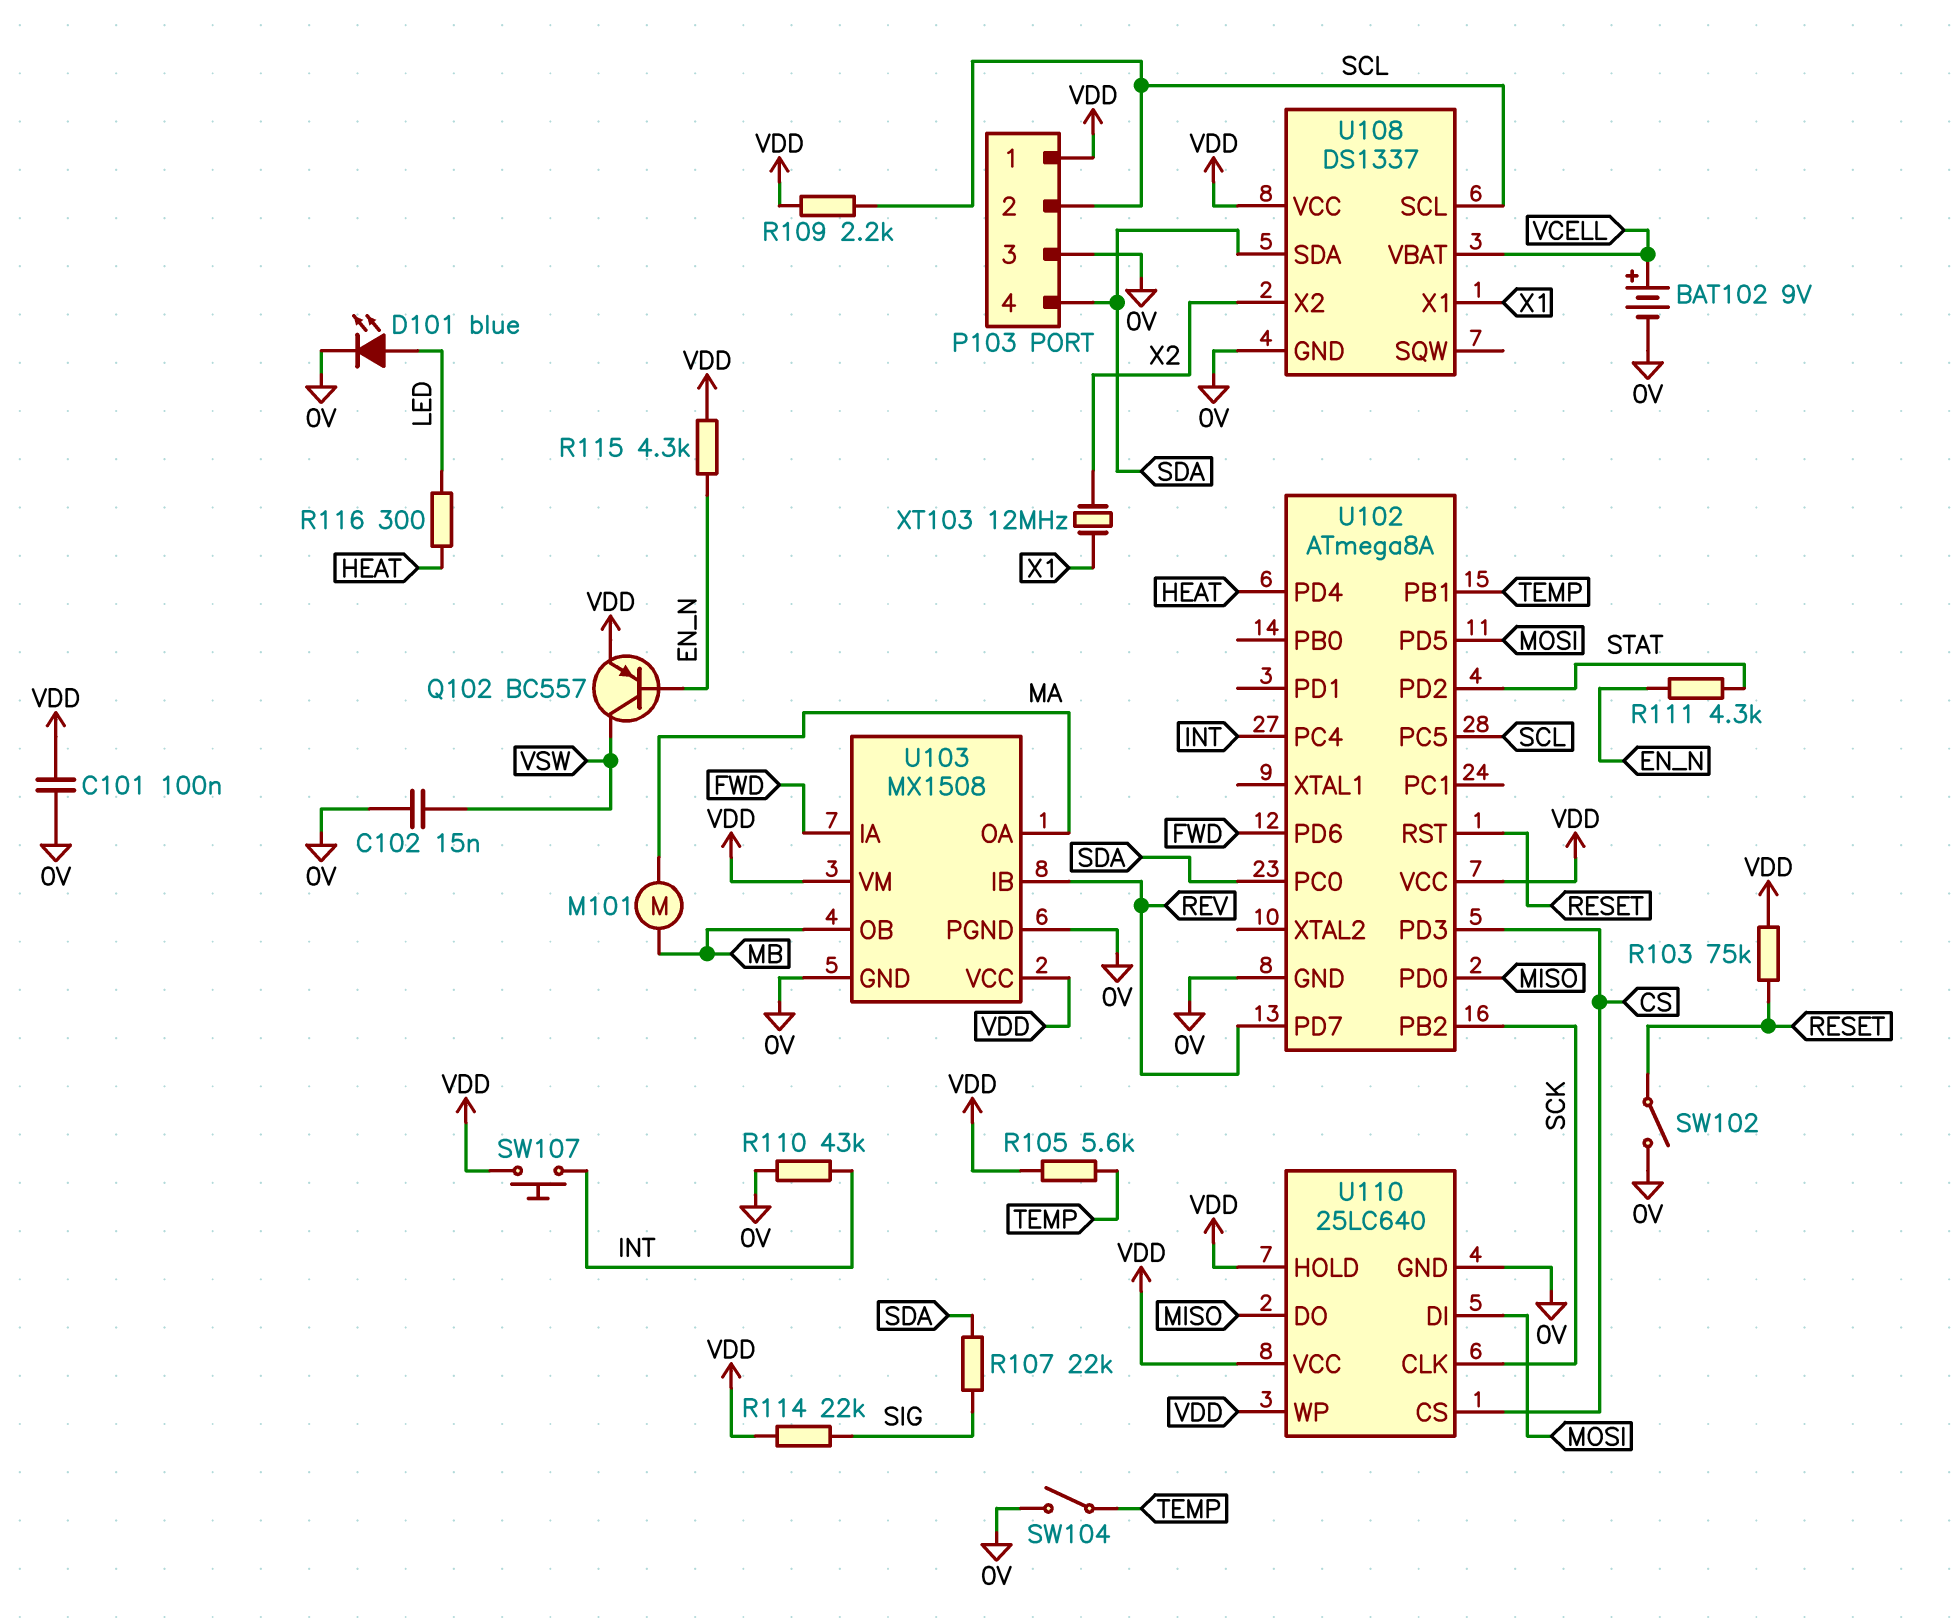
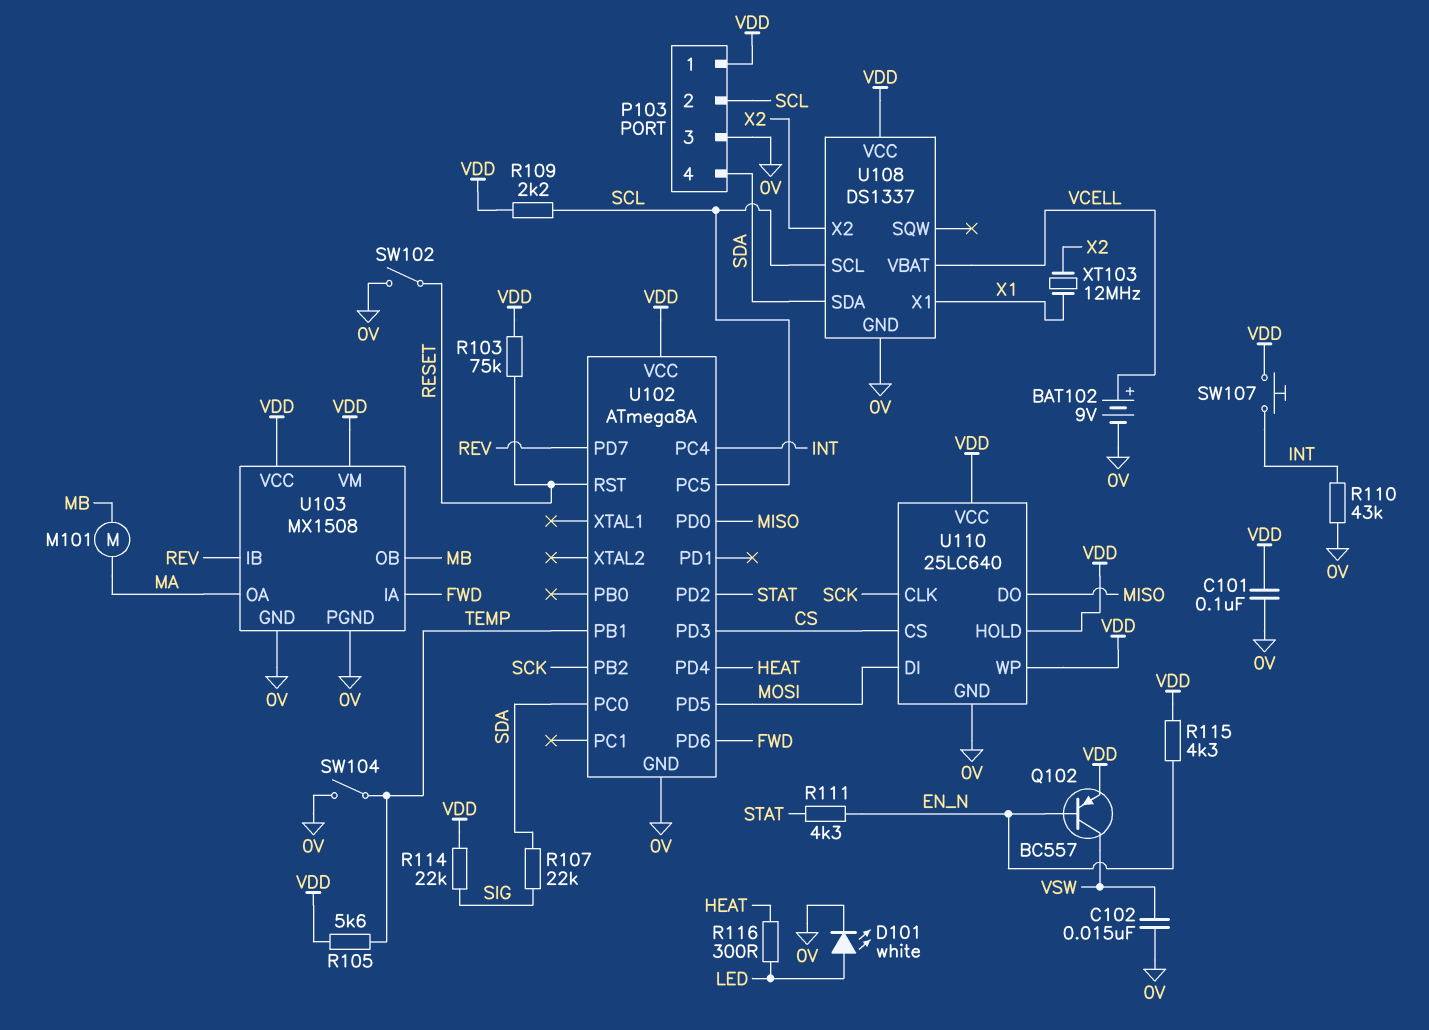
D101: LED blue (A LED, K 0V) -> LED white (A LED, K 0V)

